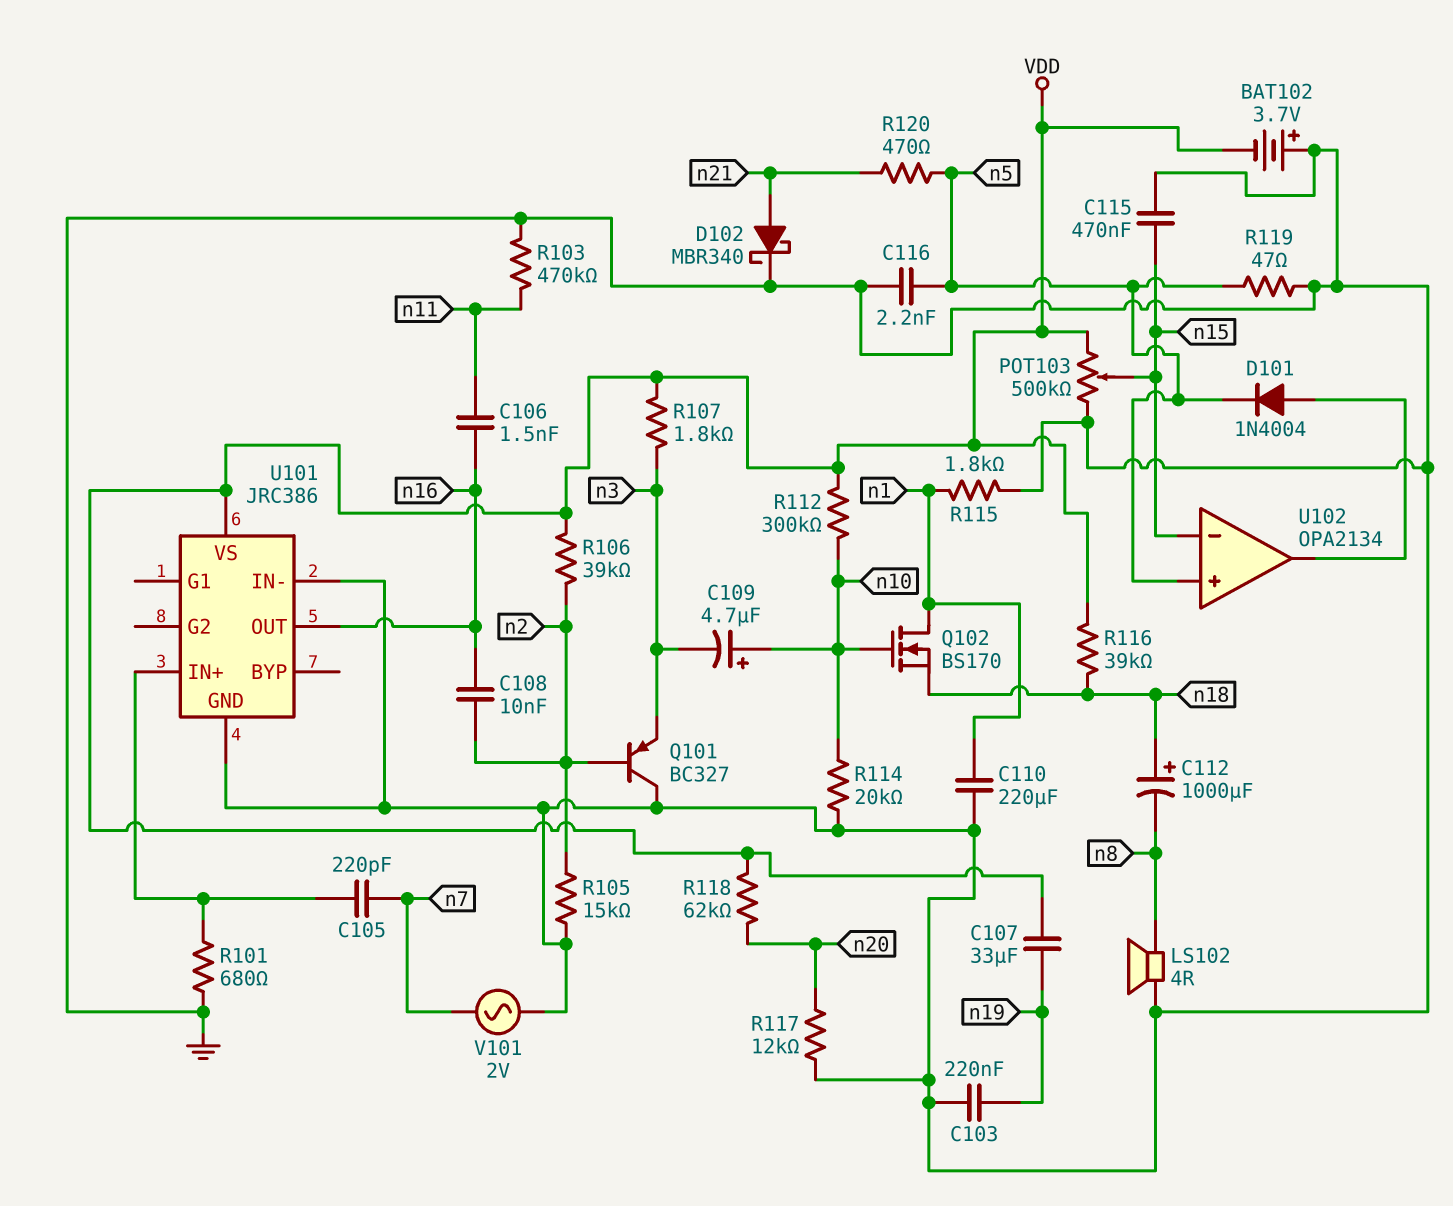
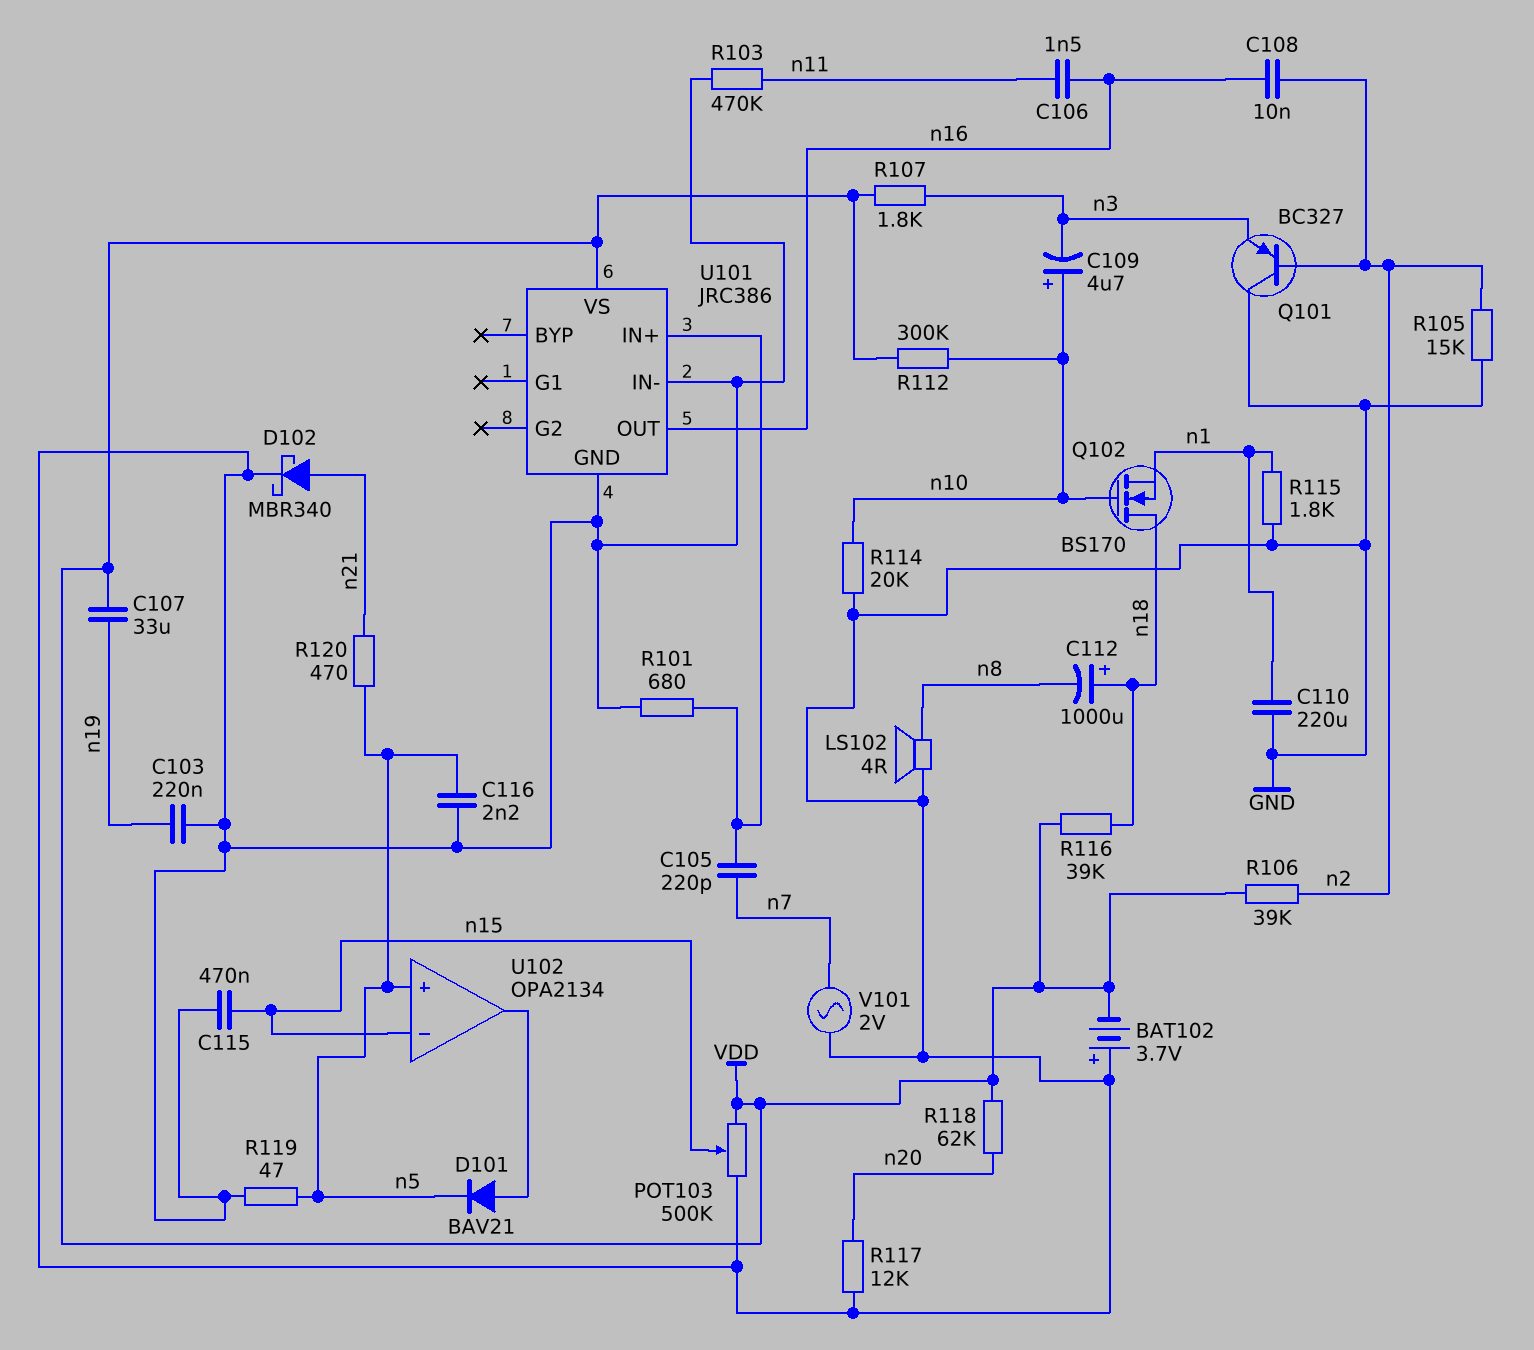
D101: diode 1N4004 (A U102/out, K n5) -> diode BAV21 (A U102/out, K n5)
Q102: NMOS BS170 (G n10, D n1, S n18) -> NMOS BS170 (G n10, D n18, S n1)

